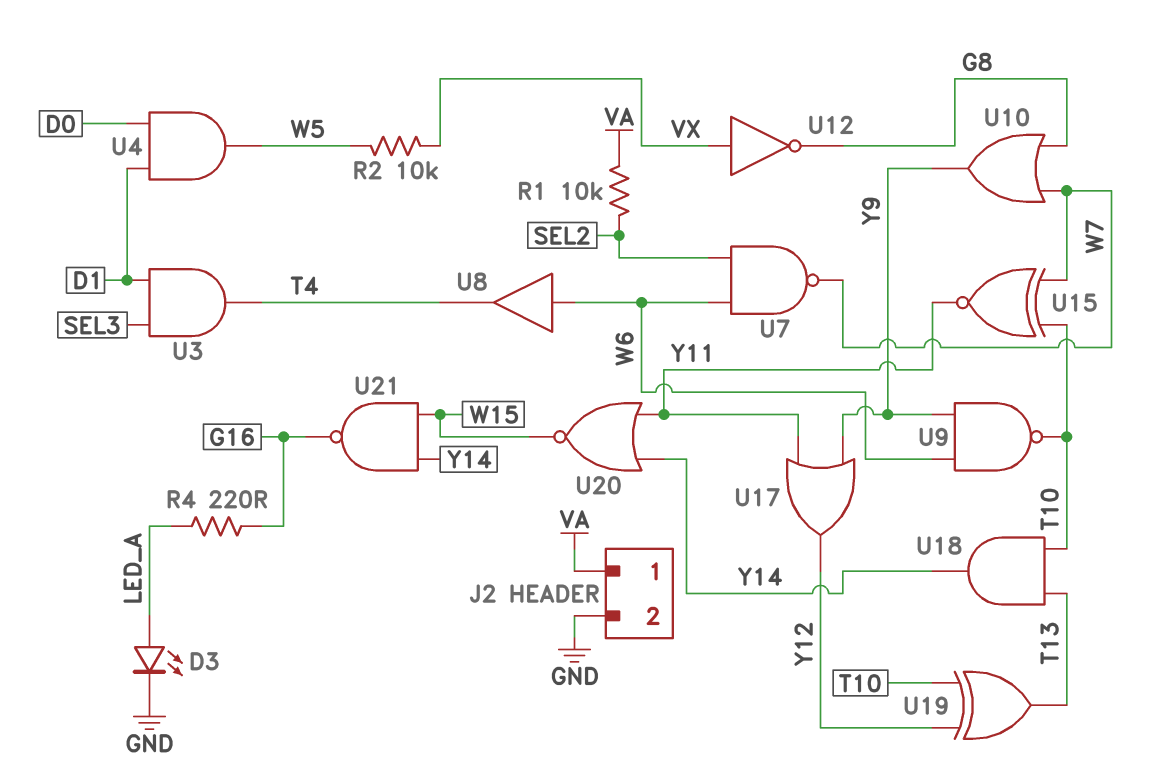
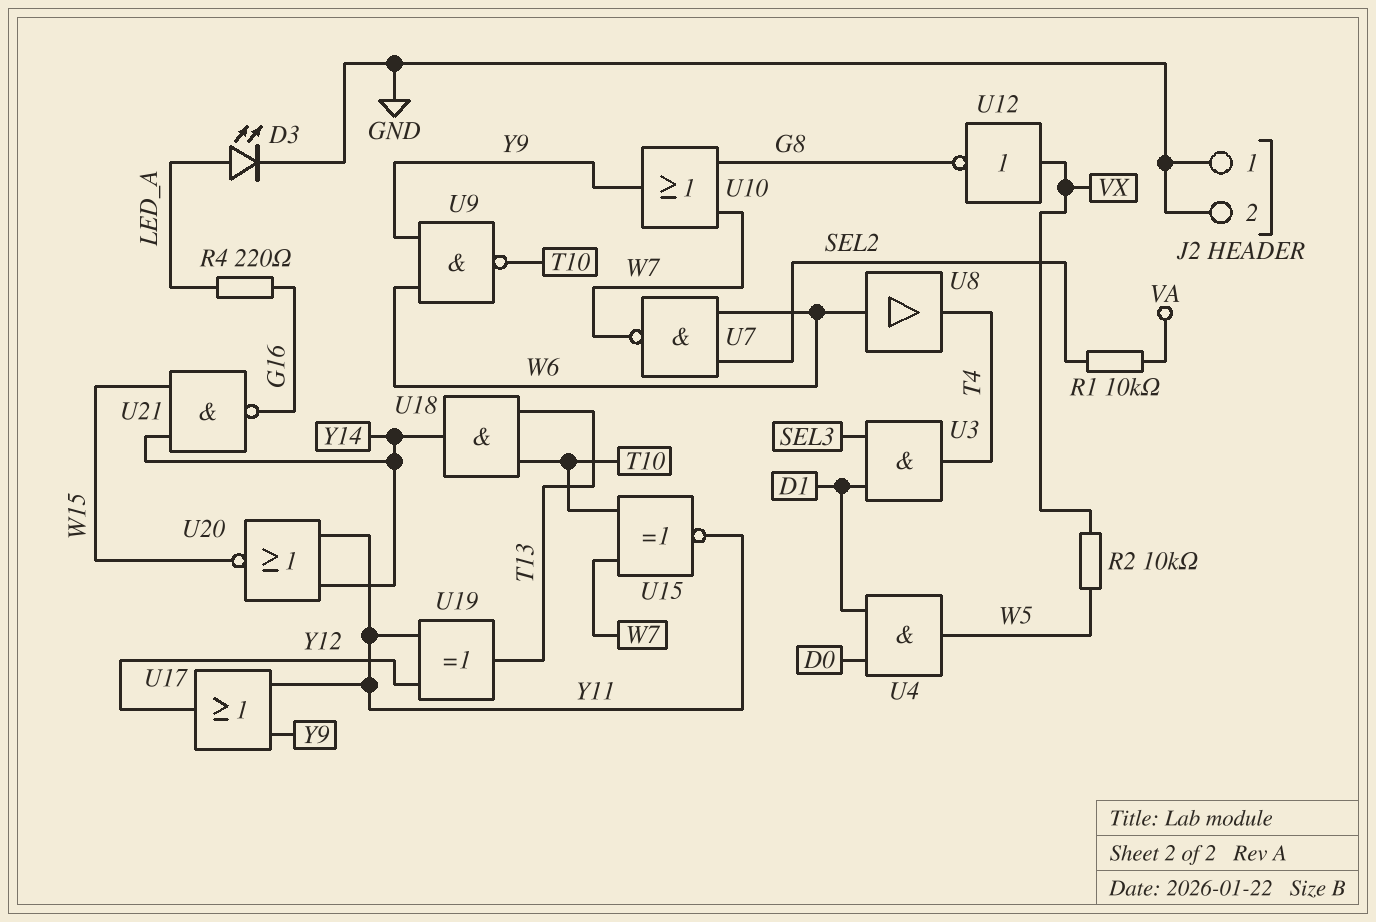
J2 pin 1: VA -> GND
U19: XOR (in T10, in Y12, out T13) -> XOR (in Y11, in Y12, out T13)

